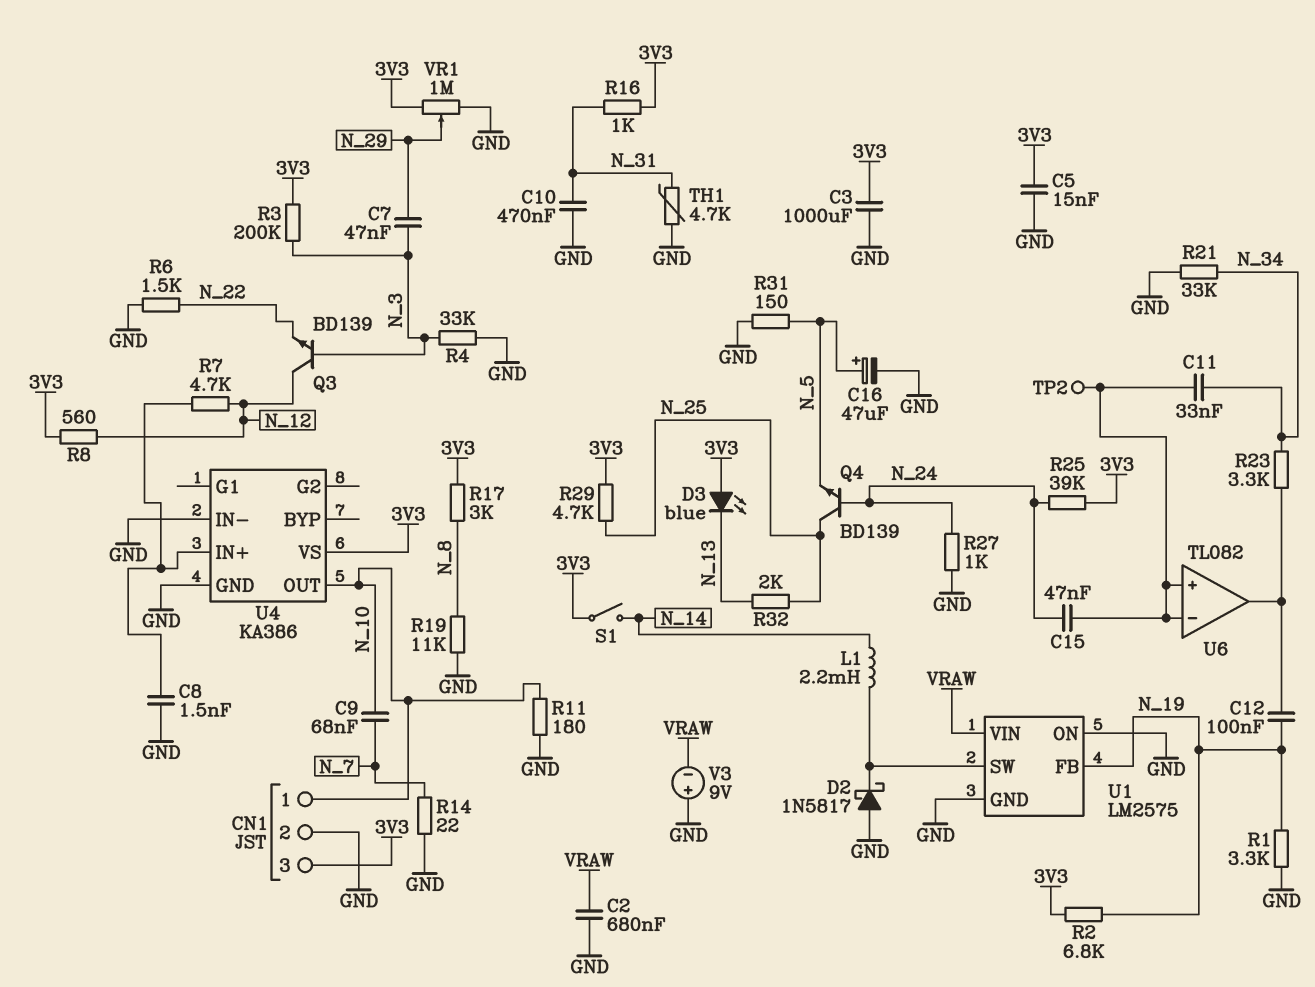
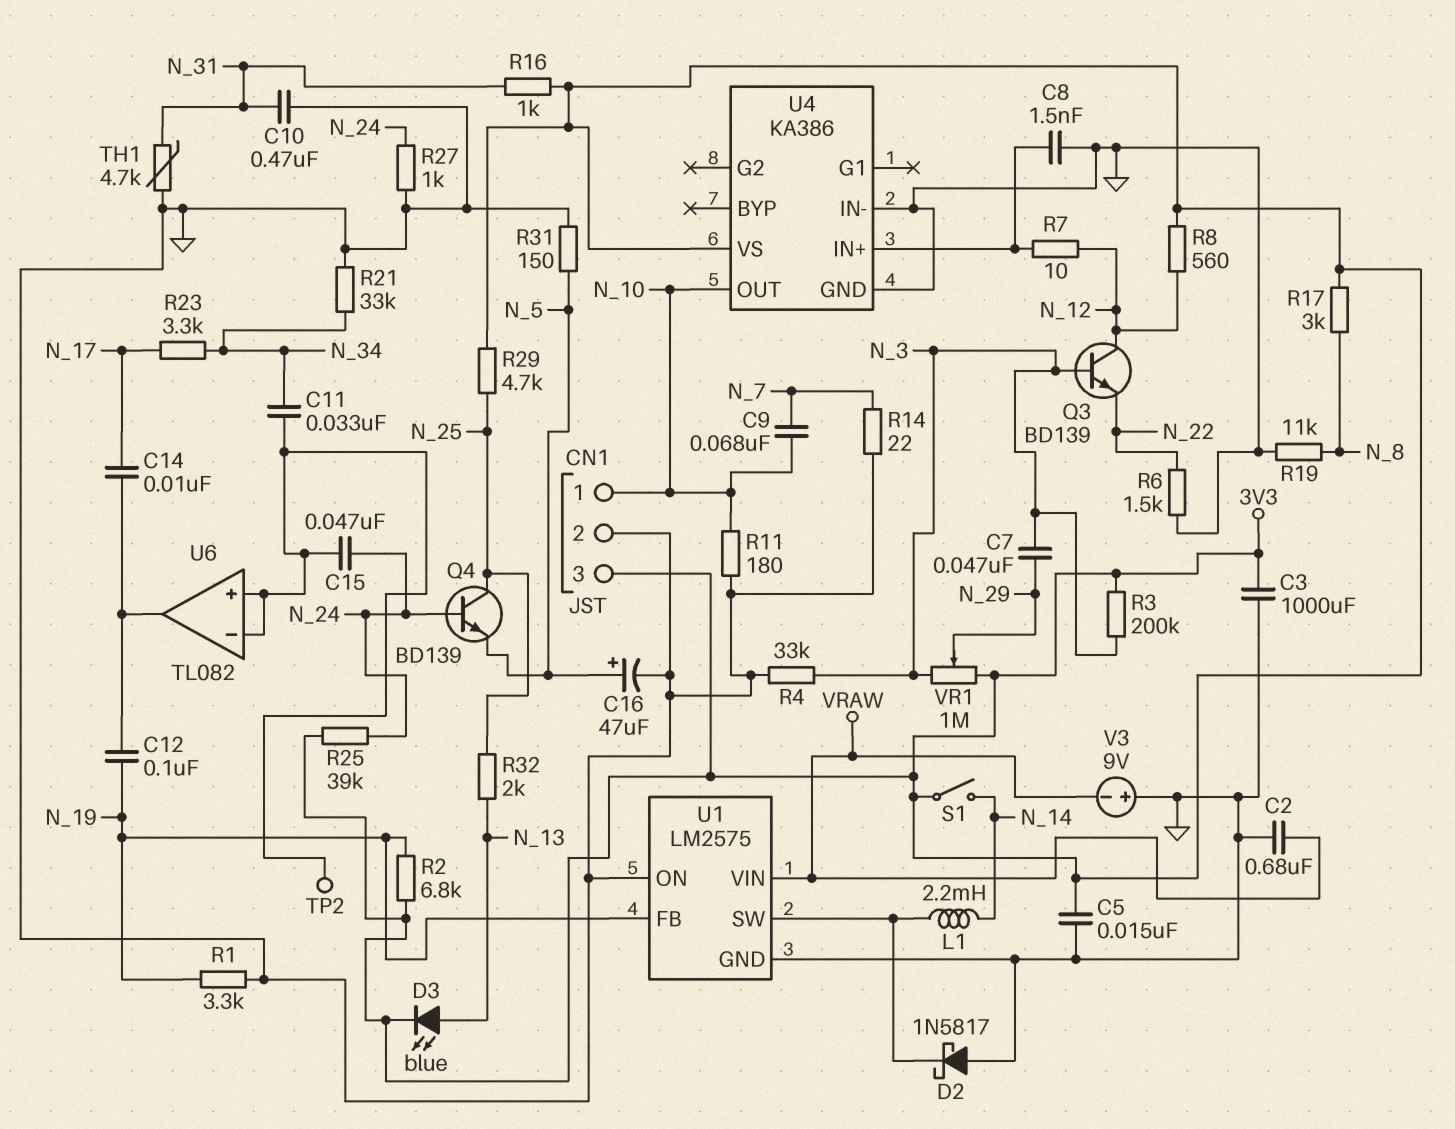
C14: none -> 10nF (N_17, U6/out)
D3: LED blue (A 3V3, K N_13) -> LED blue (A N_13, K 3V3)
R7: 4.7k (N_12, U4/IN+) -> 10 (N_12, U4/IN+)
R23: 3.3k (N_34, U6/out) -> 3.3k (N_17, N_34)
VR1: 1M (3V3, GND, wiper N_29) -> 1M (3V3, N_3, wiper N_29)

